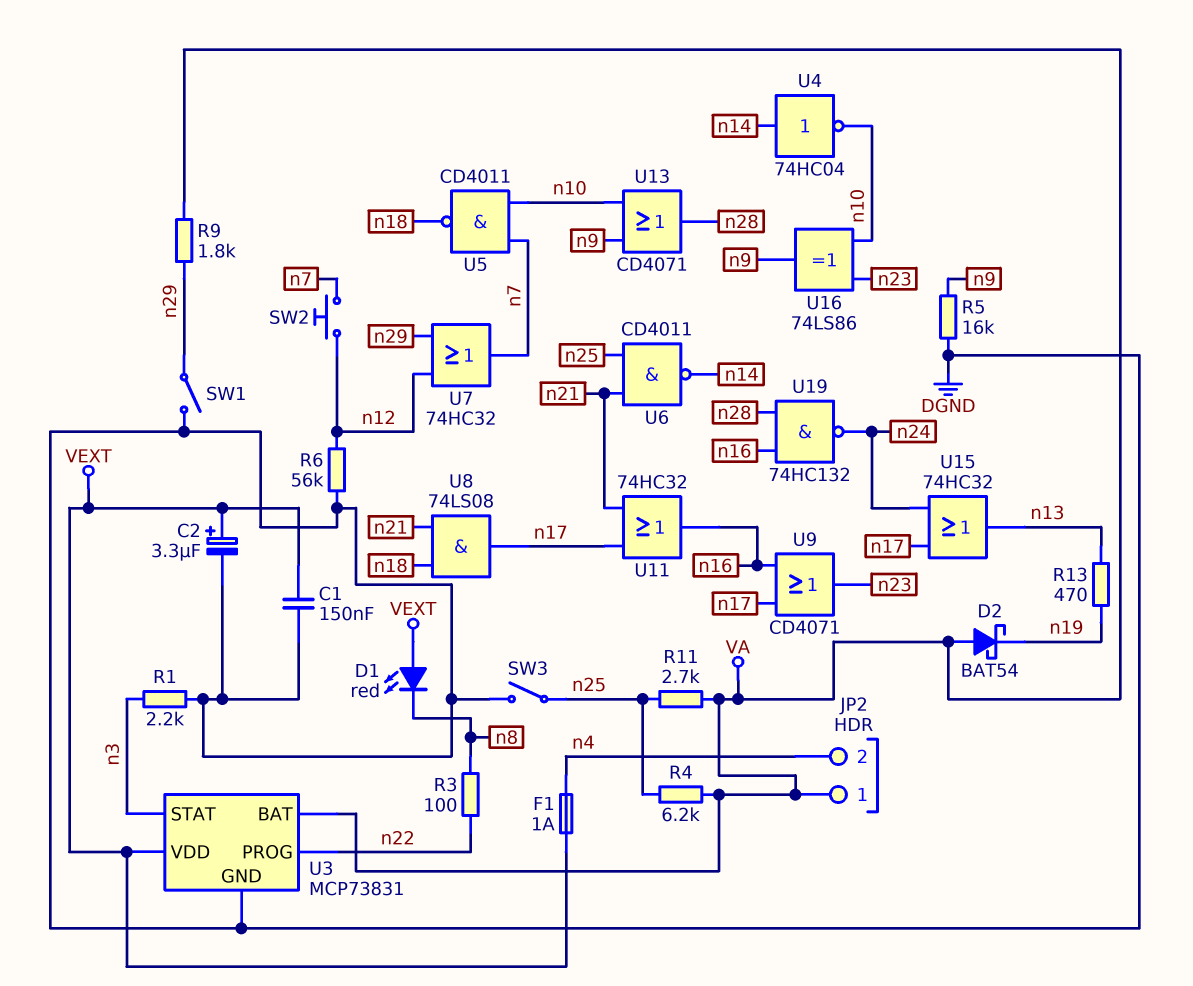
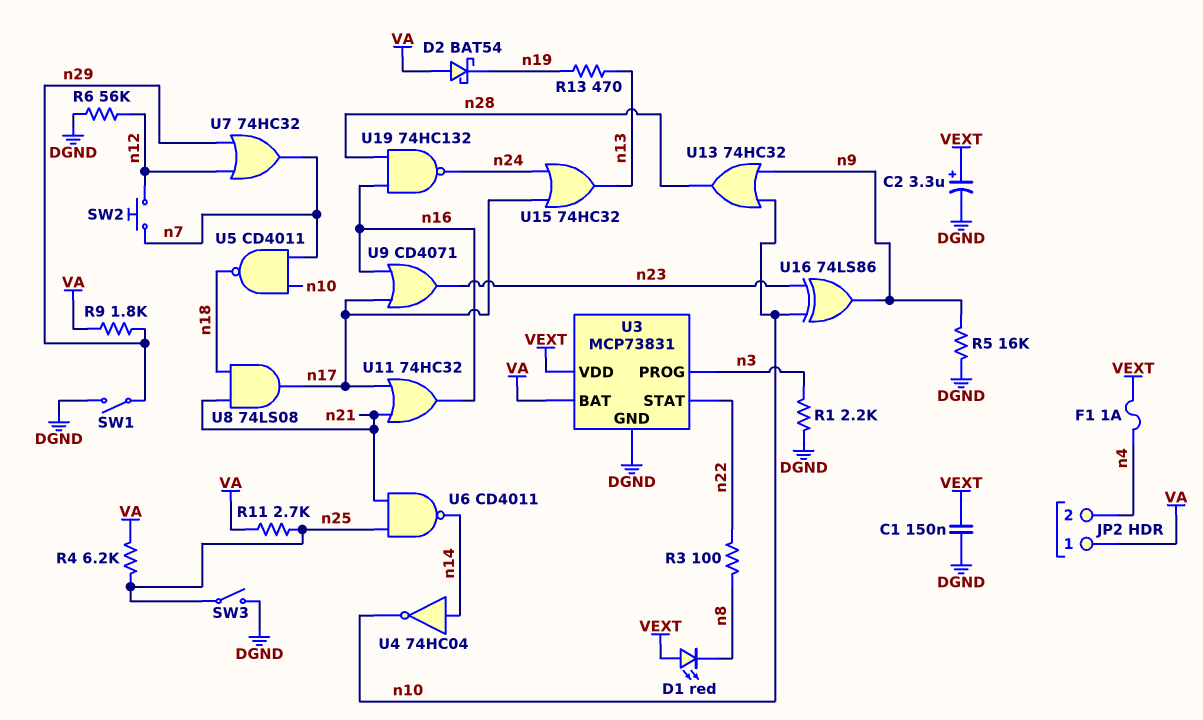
U3 pin PROG: n22 -> n3
U3 pin STAT: n3 -> n22
U13: OR CD4071 (in n9, in n10, out n28) -> OR 74HC32 (in n9, in n10, out n28)

